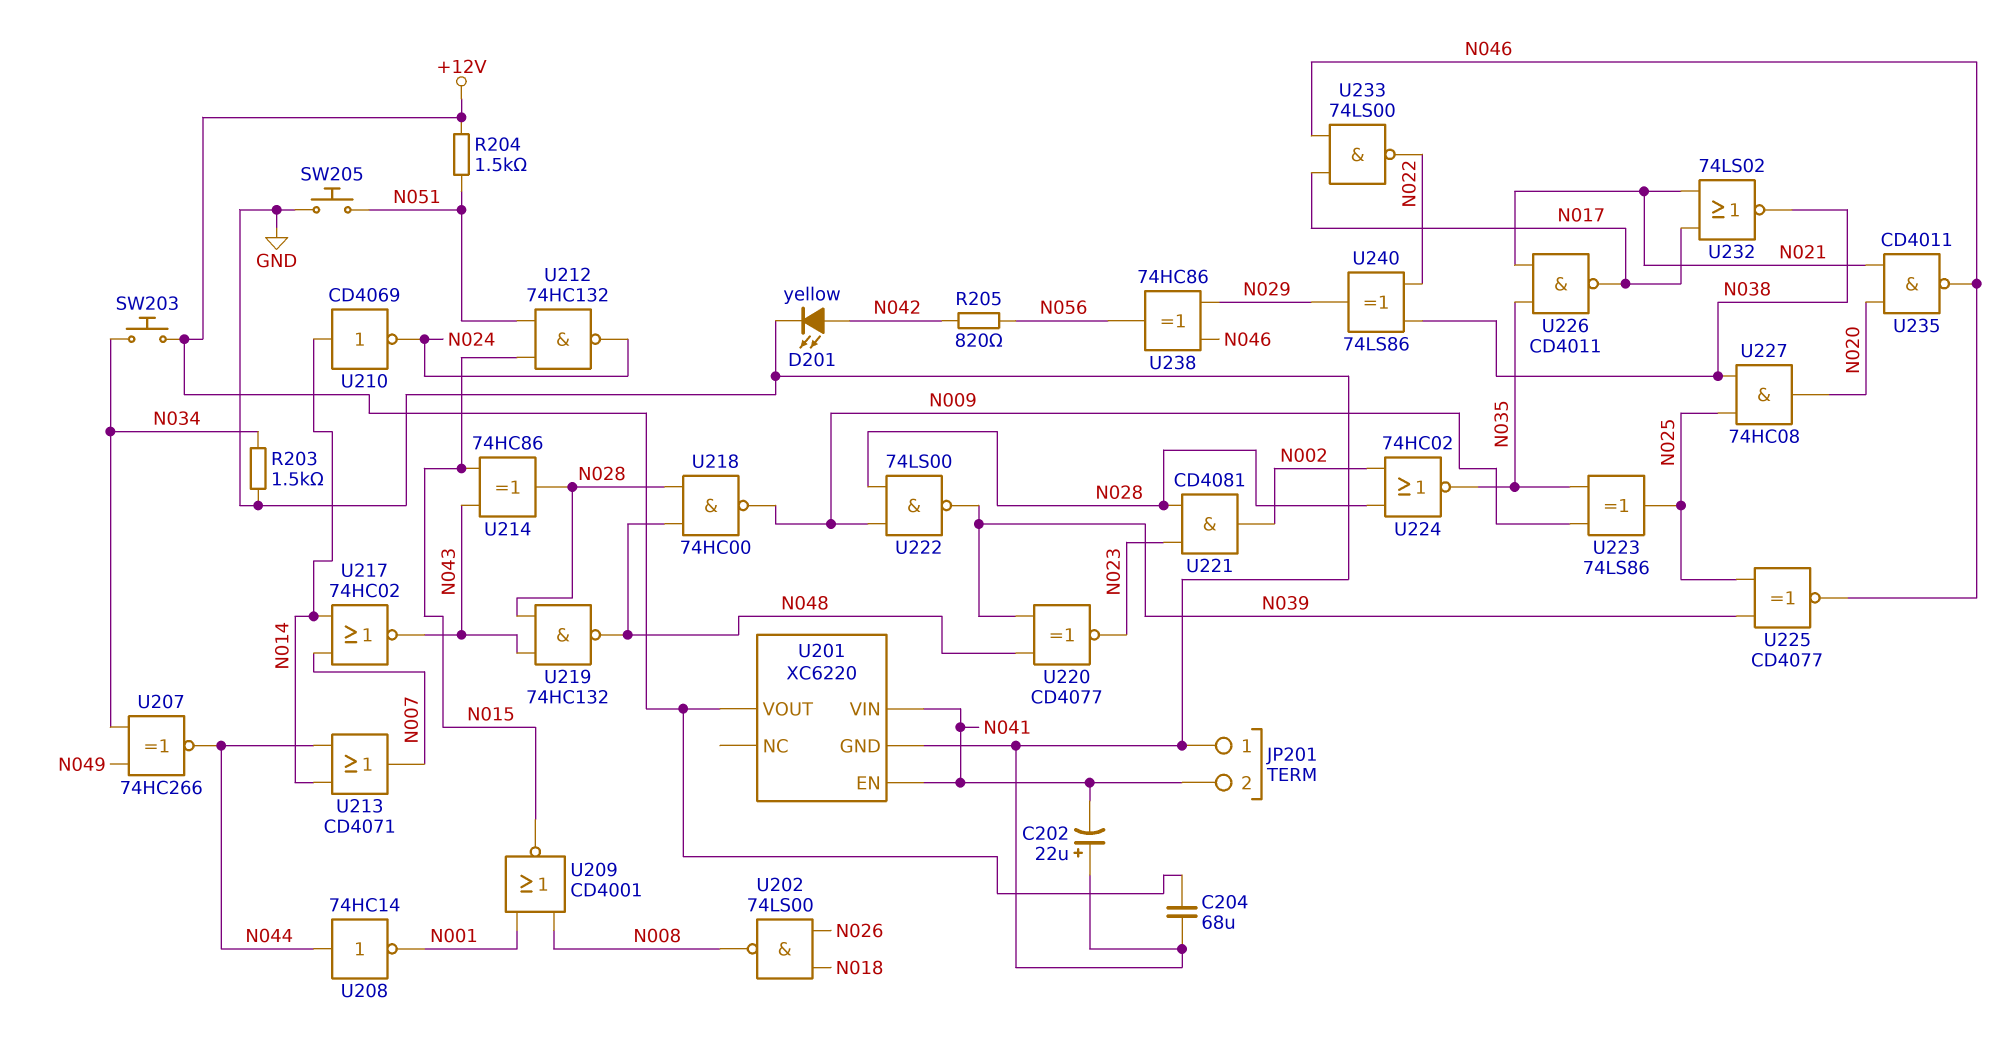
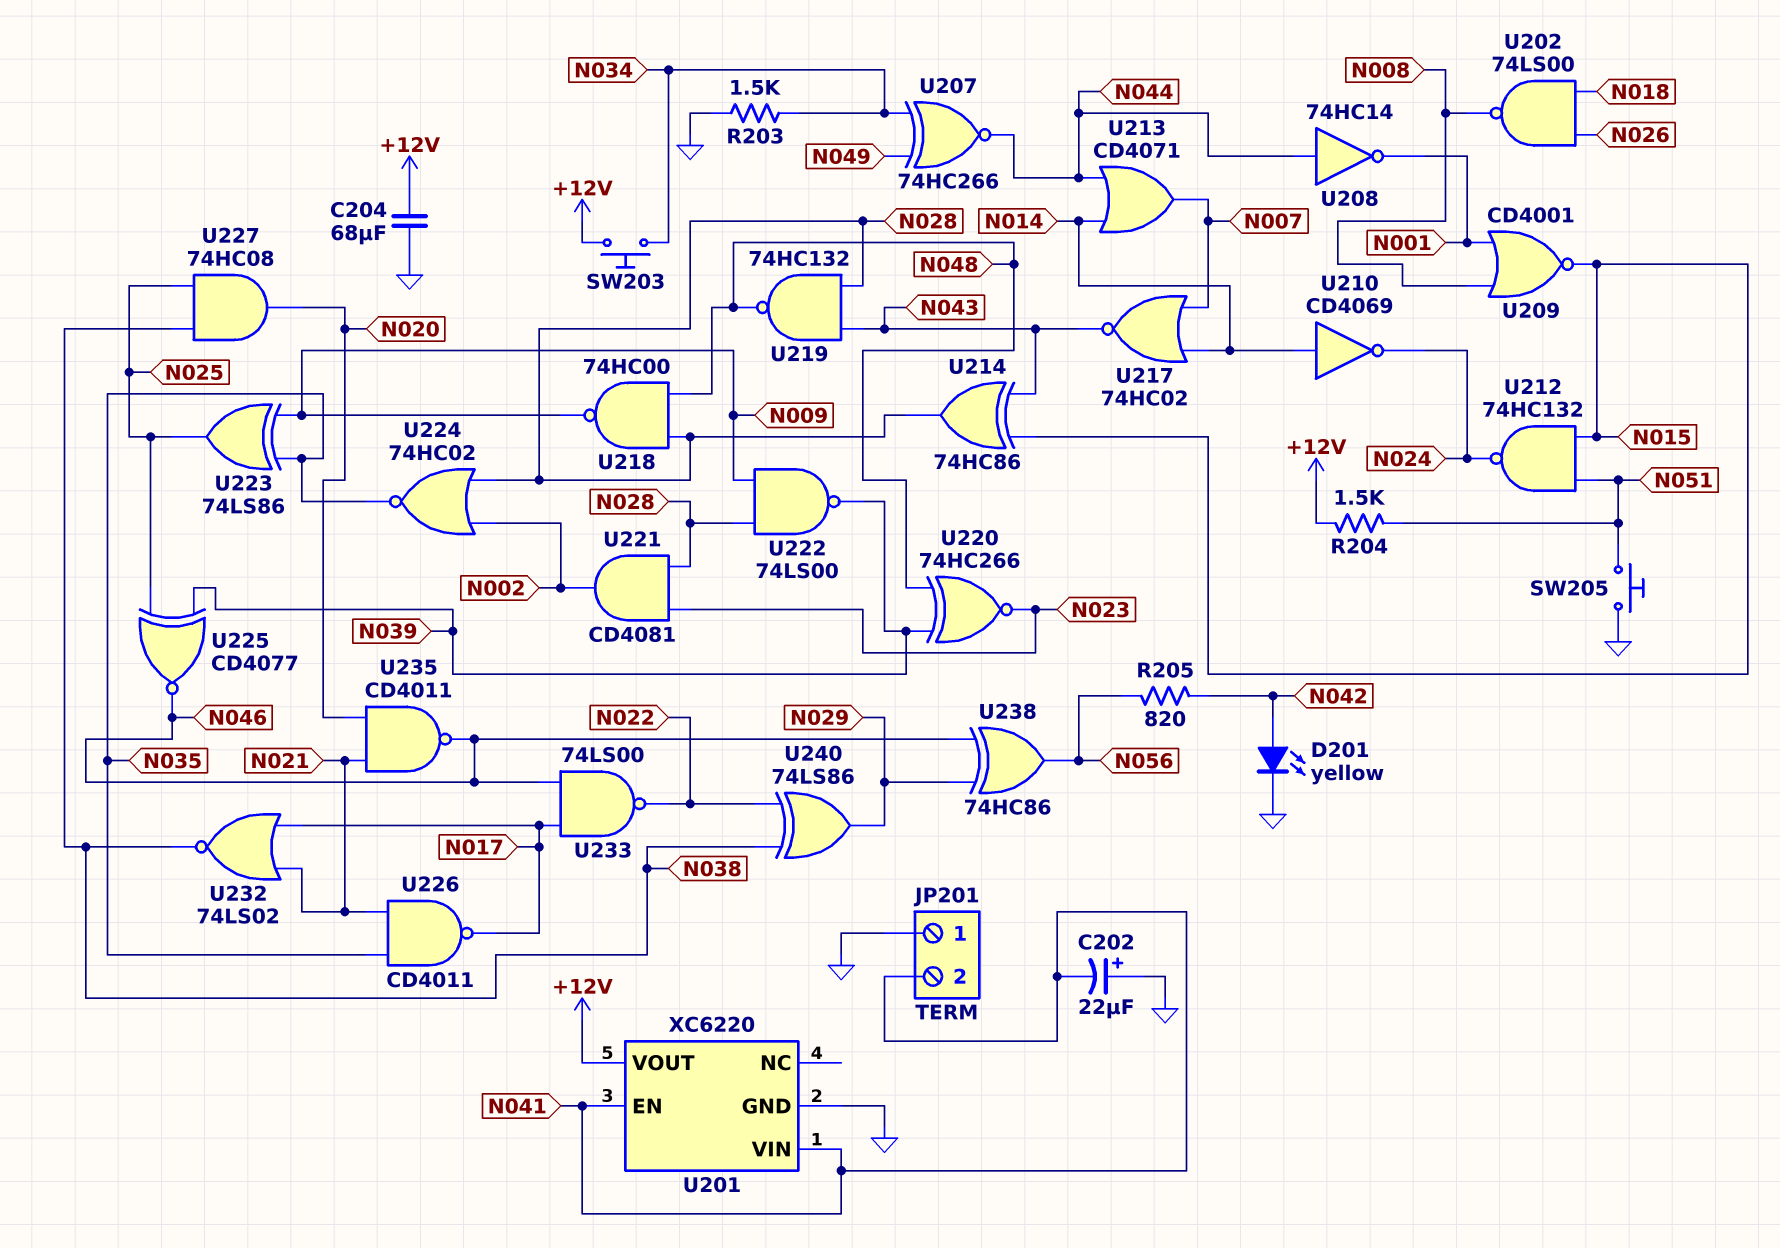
U220: XNOR CD4077 (in N039, in N048, out N023) -> XNOR 74HC266 (in N039, in N048, out N023)

